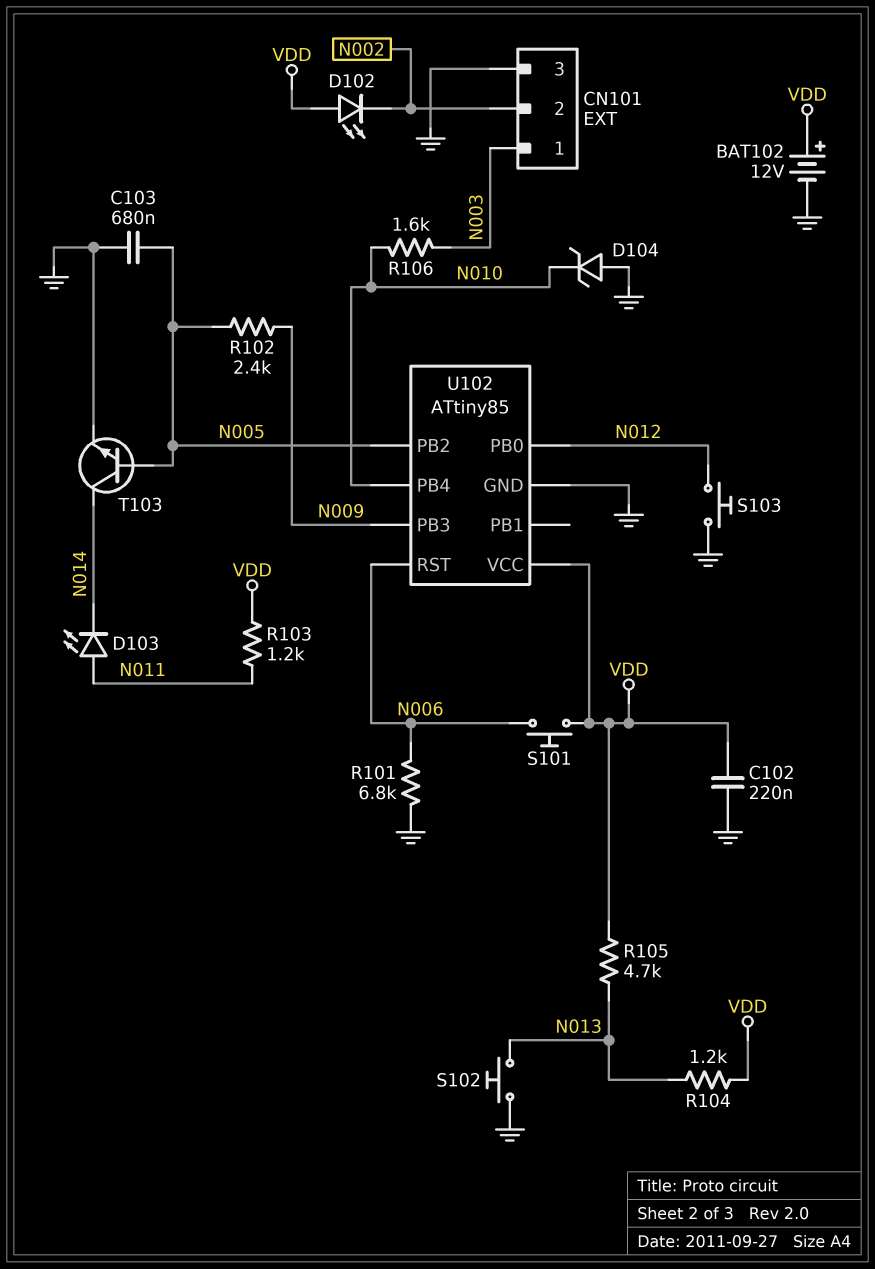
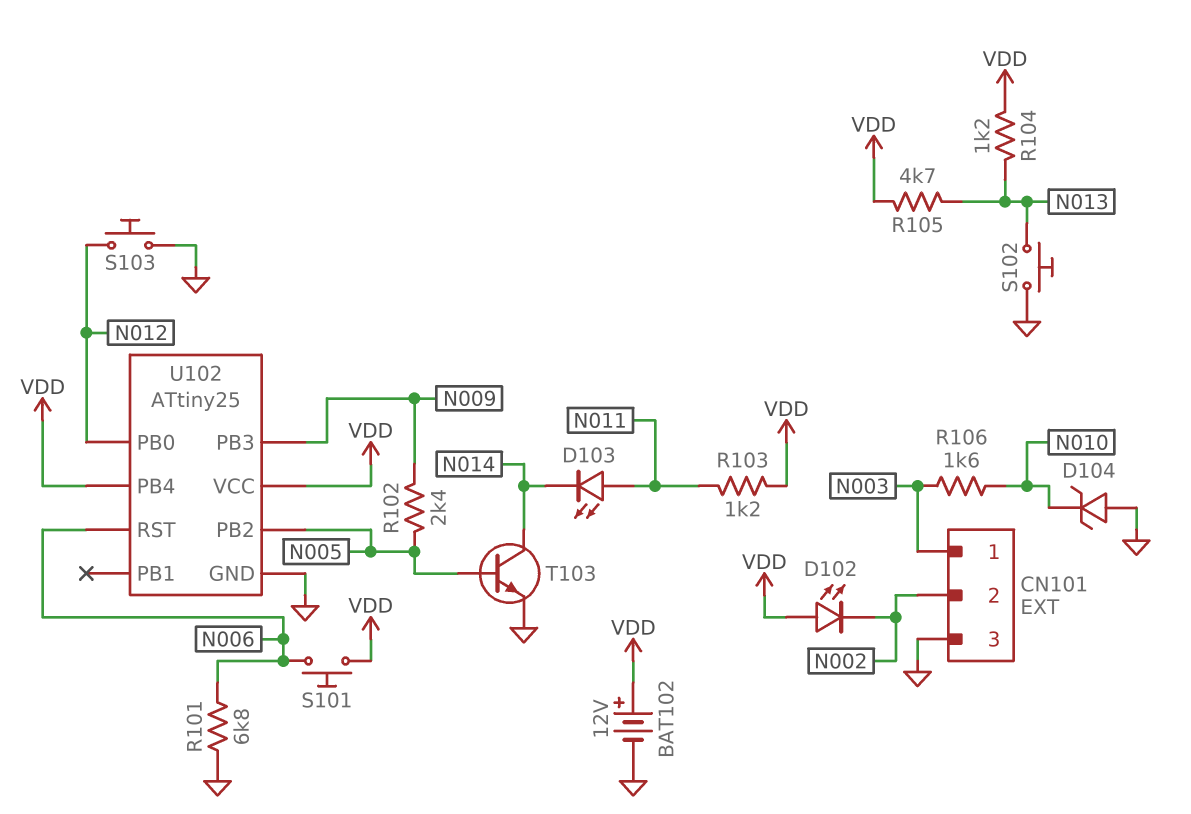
C102: 220nF (GND, VDD) -> none
C103: 680nF (GND, N005) -> none
U102: ATtiny85 -> ATtiny25
U102 pin PB4: N010 -> VDD

